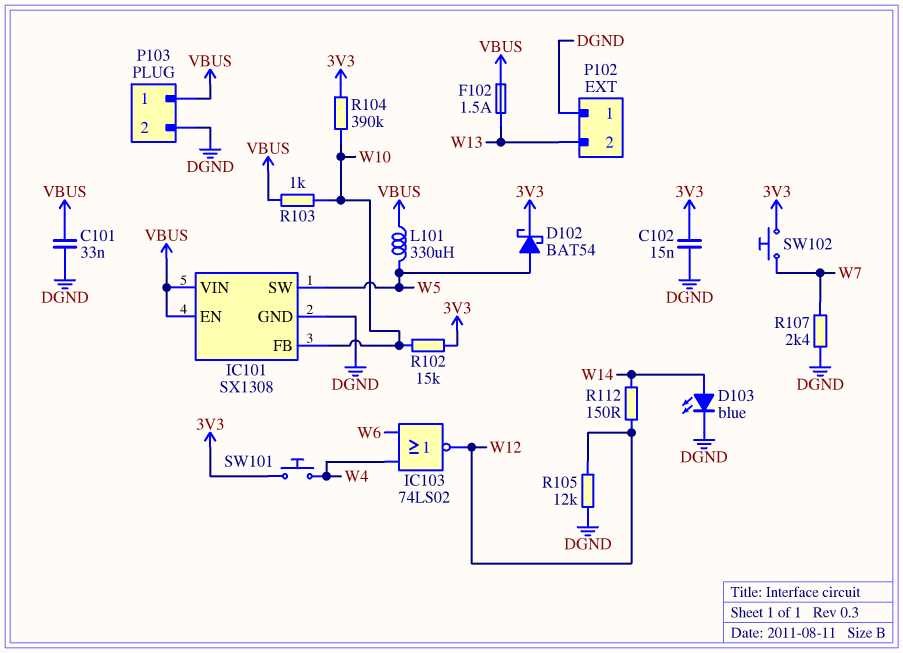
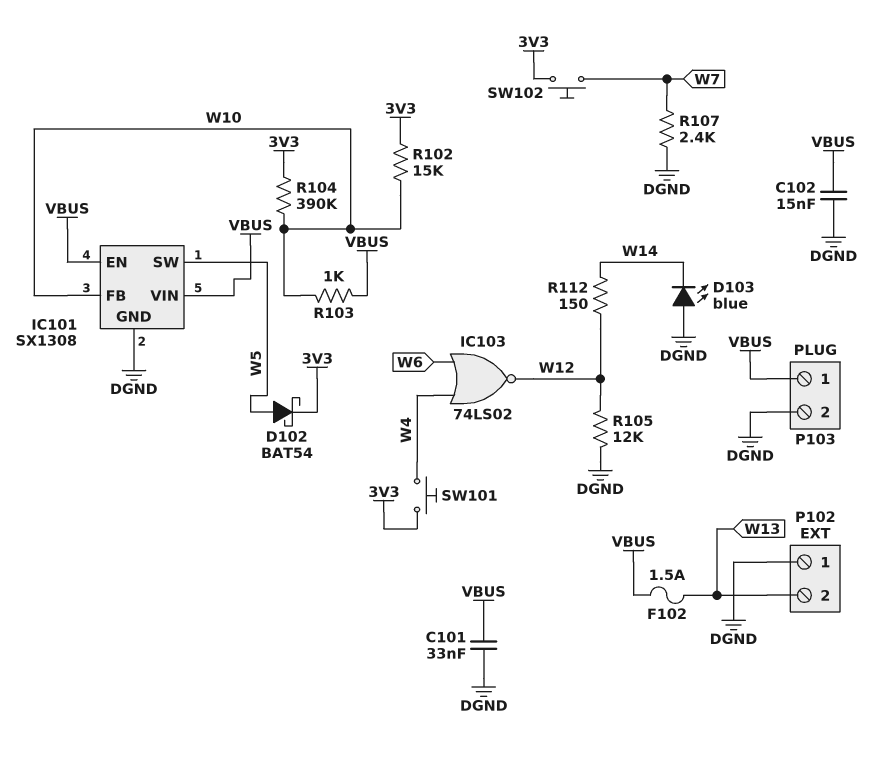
C102: 15nF (3V3, DGND) -> 15nF (DGND, VBUS)
D103: LED blue (A W14, K DGND) -> LED blue (A DGND, K W14)
L101: 330uH (VBUS, W5) -> none

